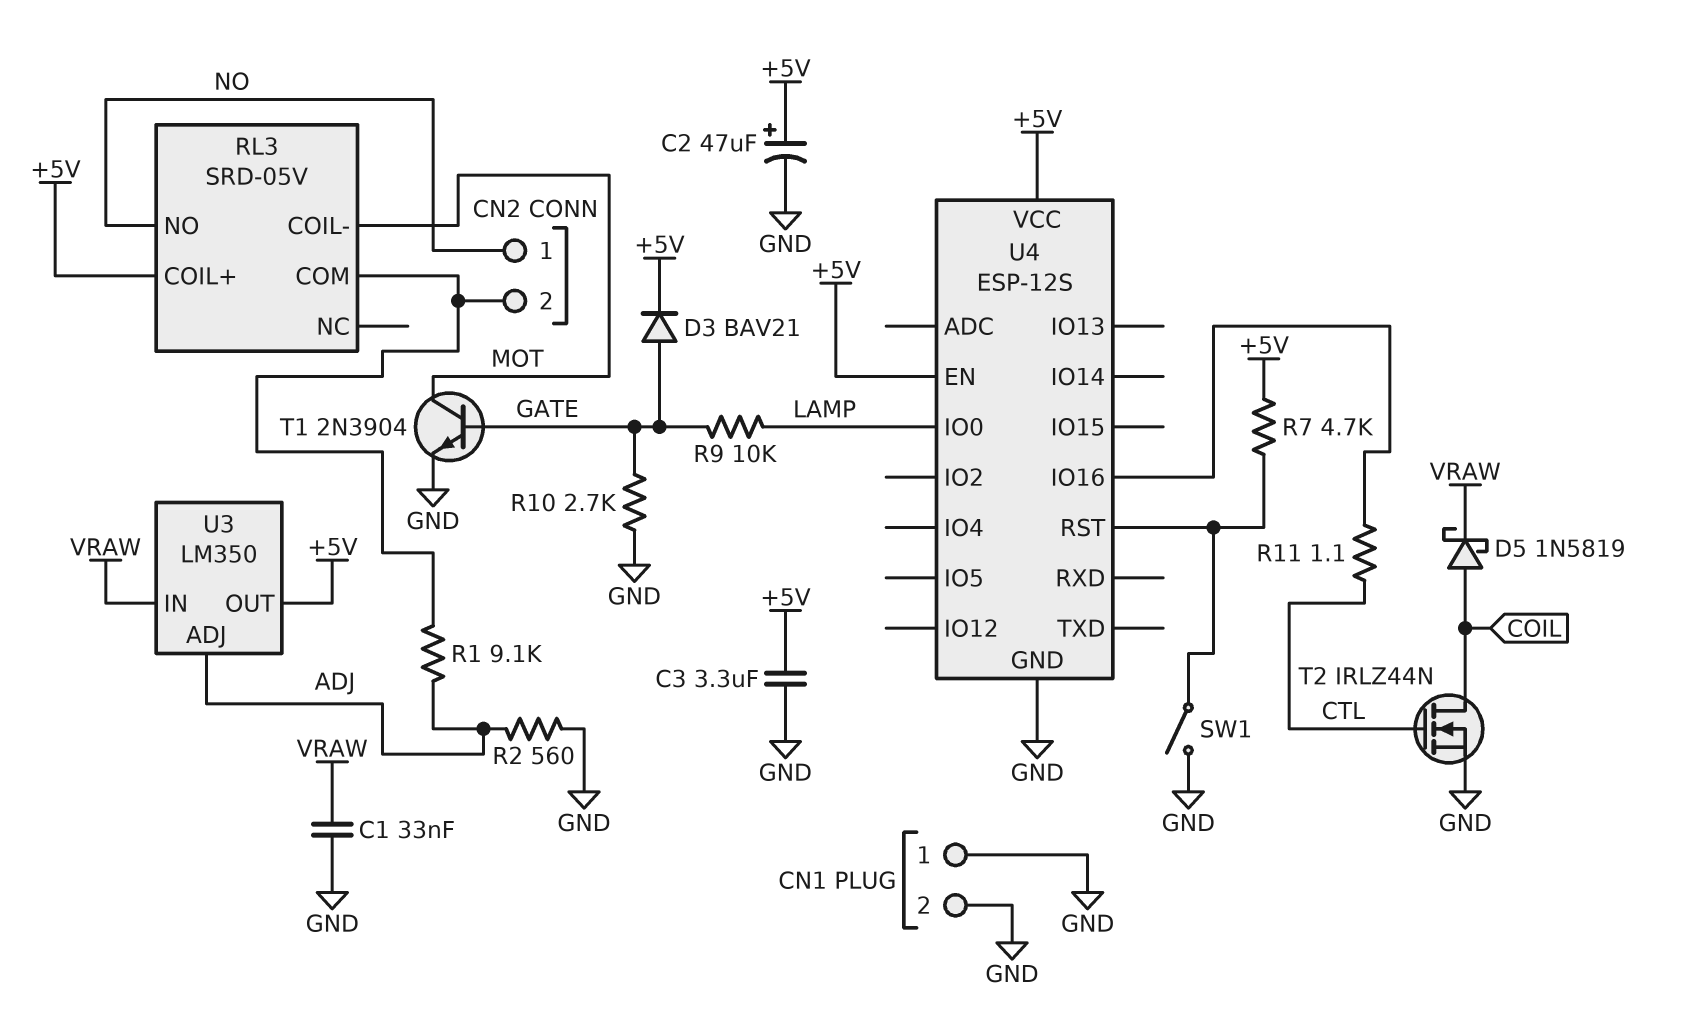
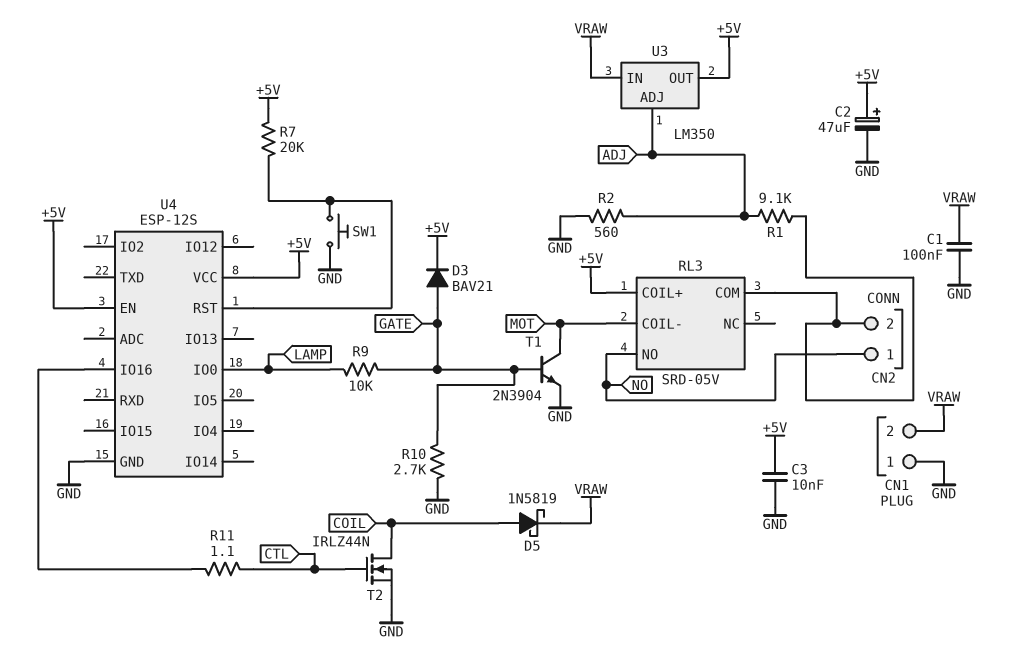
C1: 33nF (GND, VRAW) -> 100nF (GND, VRAW)
C3: 3.3uF (+5V, GND) -> 10nF (+5V, GND)
CN1 pin 2: GND -> VRAW
R7: 4.7k (+5V, U4/RST) -> 20k (+5V, U4/RST)
SW1: switch (GND, U4/RST) -> button (GND, U4/RST)

